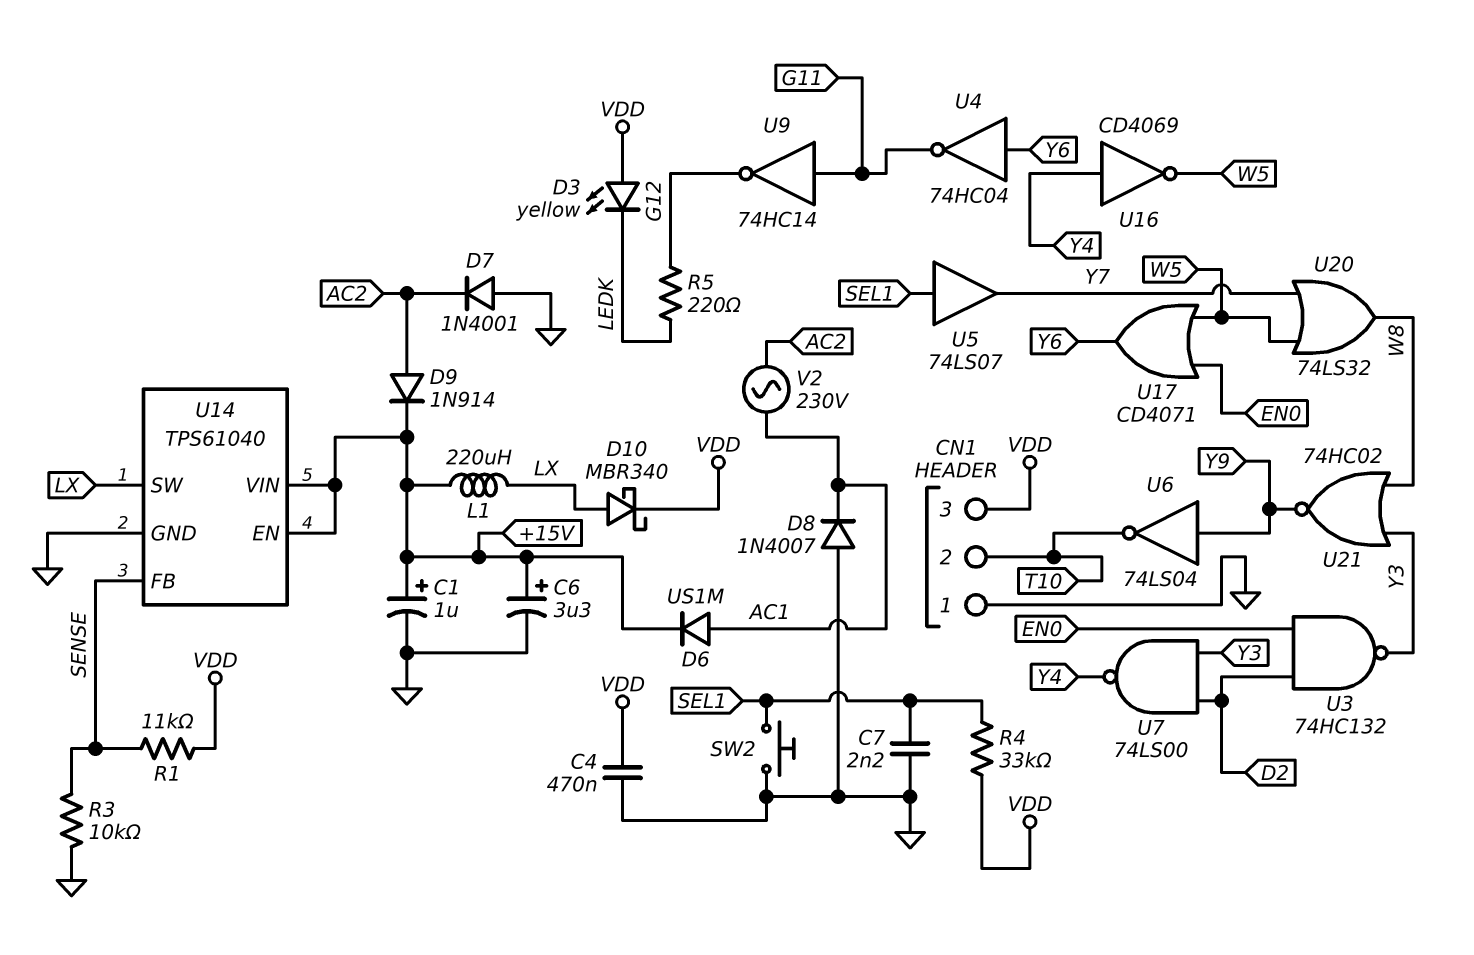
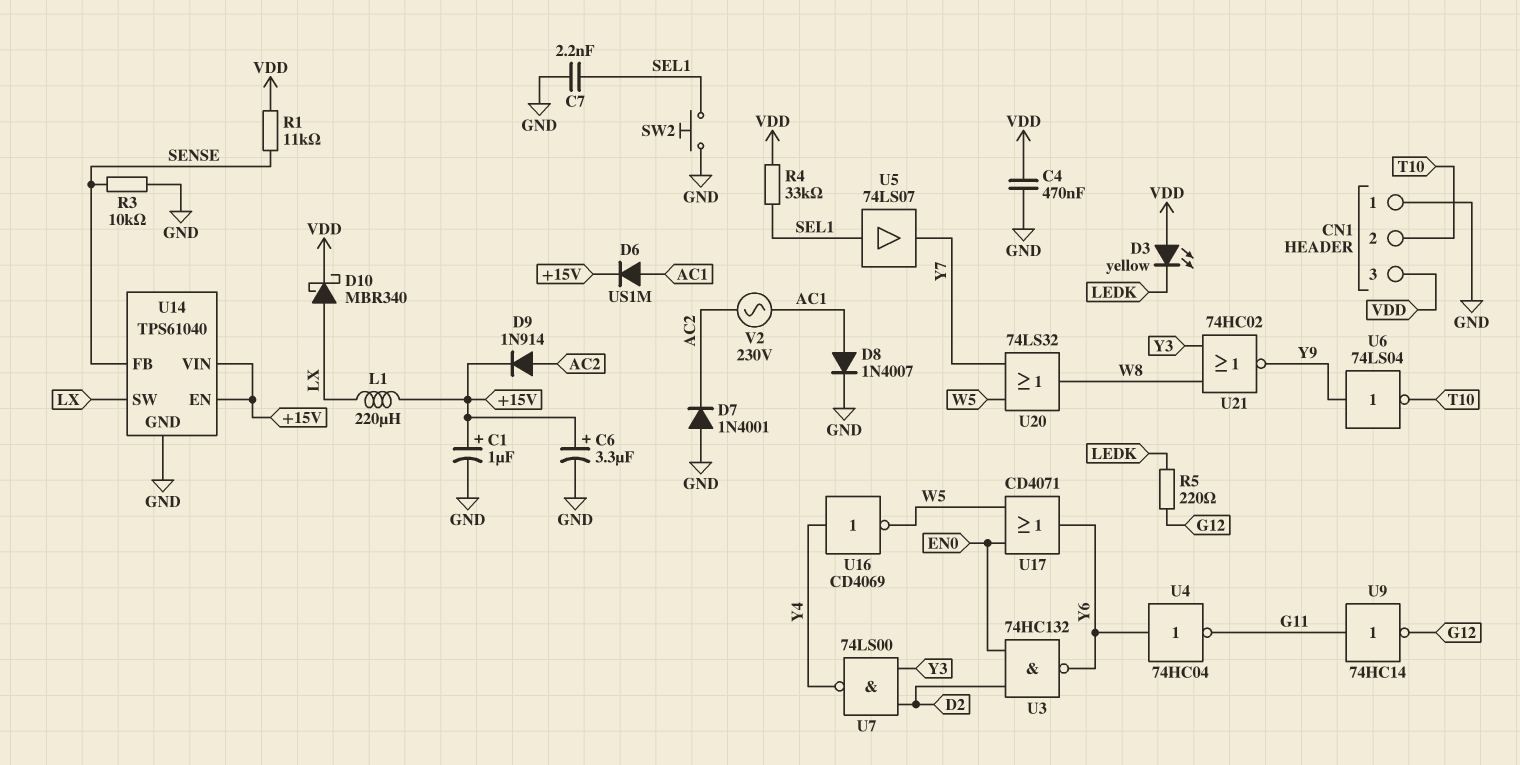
D8: diode 1N4007 (A GND, K AC1) -> diode 1N4007 (A AC1, K GND)
U3: NAND 74HC132 (in D2, in EN0, out Y3) -> NAND 74HC132 (in D2, in EN0, out Y6)

